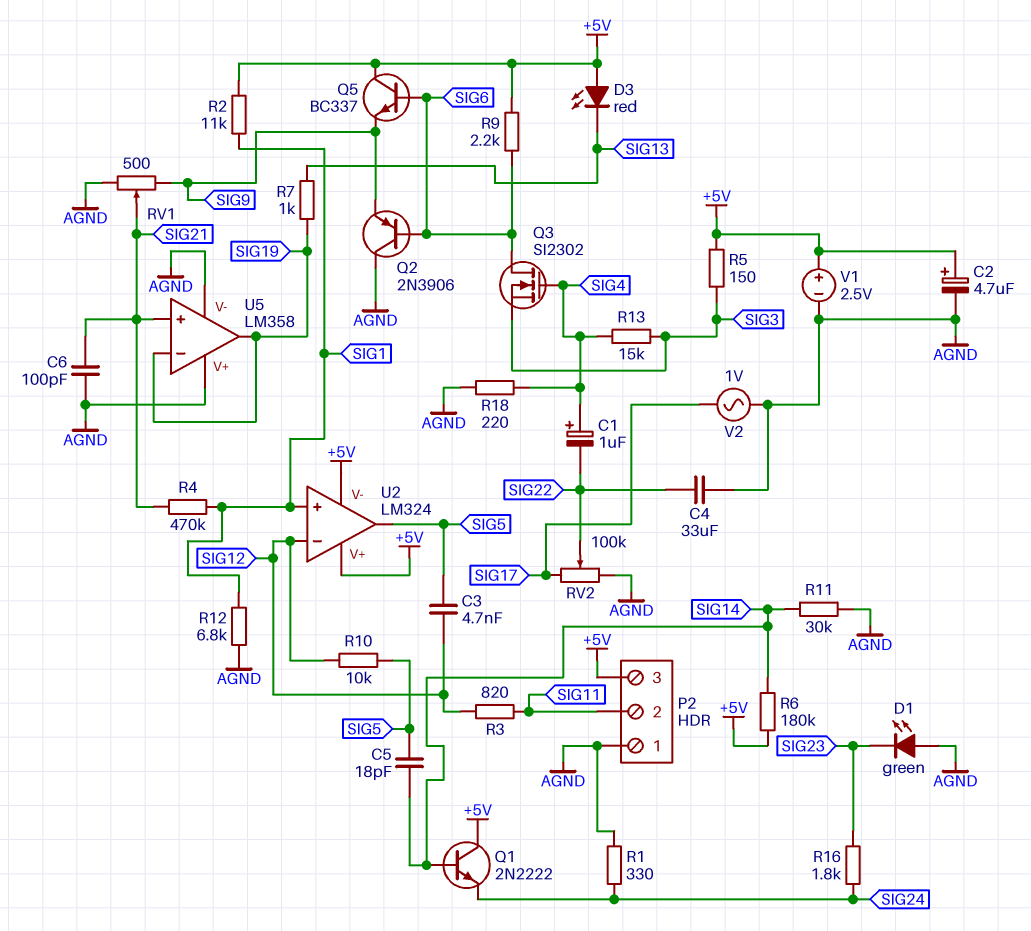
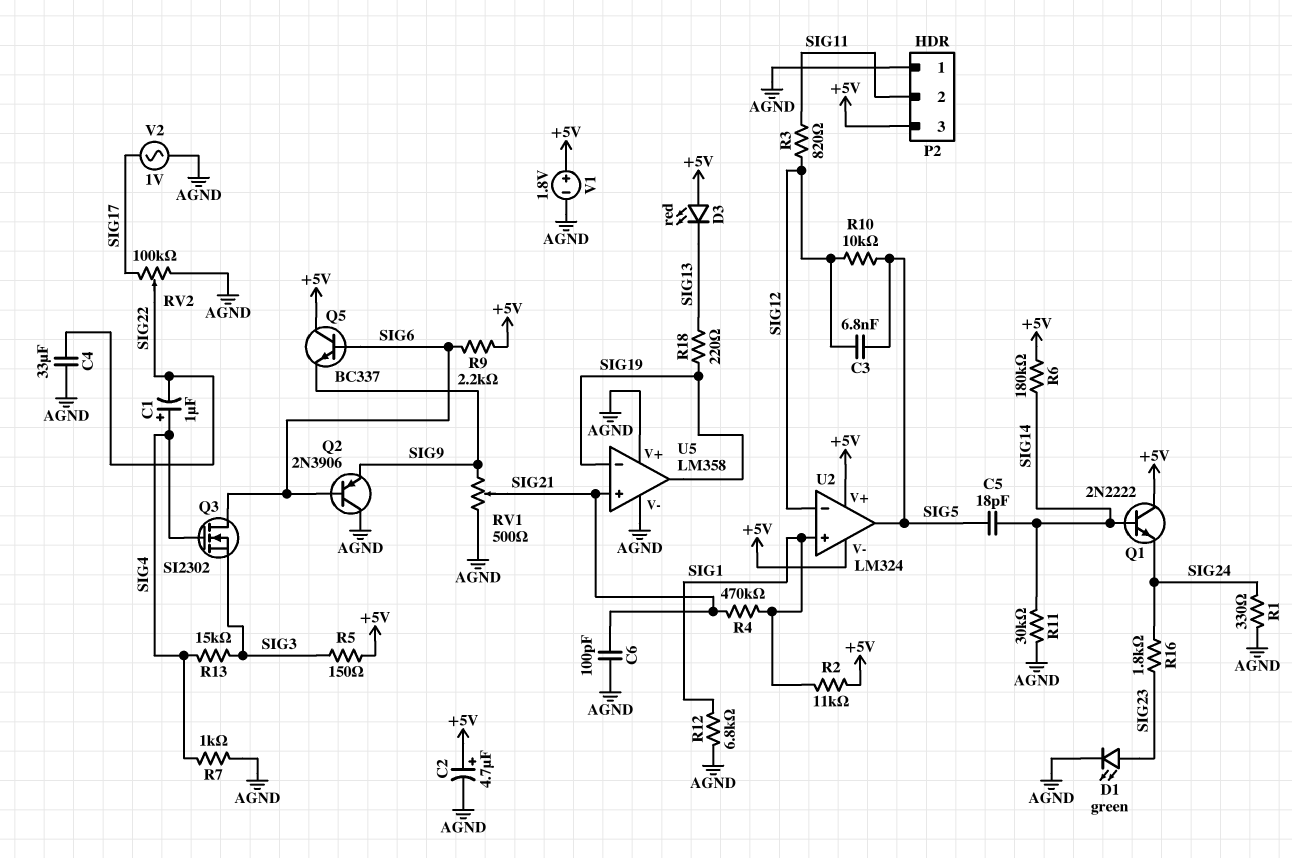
C3: 4.7nF (SIG5, SIG12) -> 6.8nF (SIG5, SIG12)
D1: LED green (A AGND, K SIG23) -> LED green (A SIG23, K AGND)
R7: 1k (SIG13, SIG19) -> 1k (AGND, SIG4)
R18: 220 (AGND, SIG4) -> 220 (SIG13, SIG19)
V1: 2.5V (plus +5V, minus AGND) -> 1.8V (plus +5V, minus AGND)

